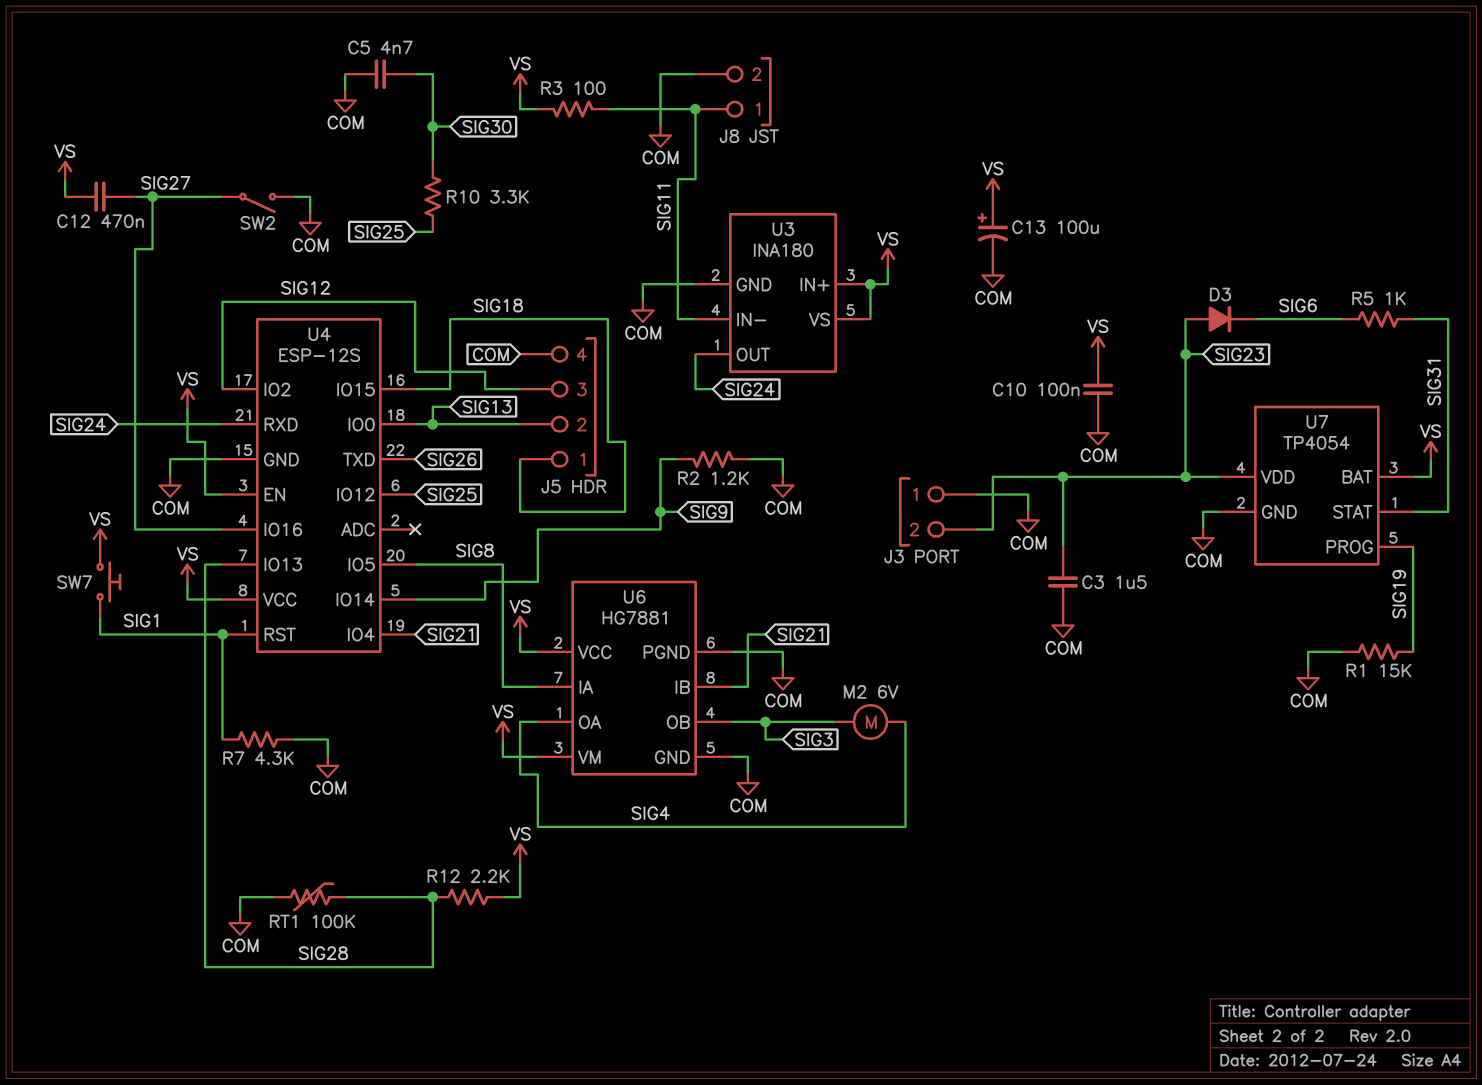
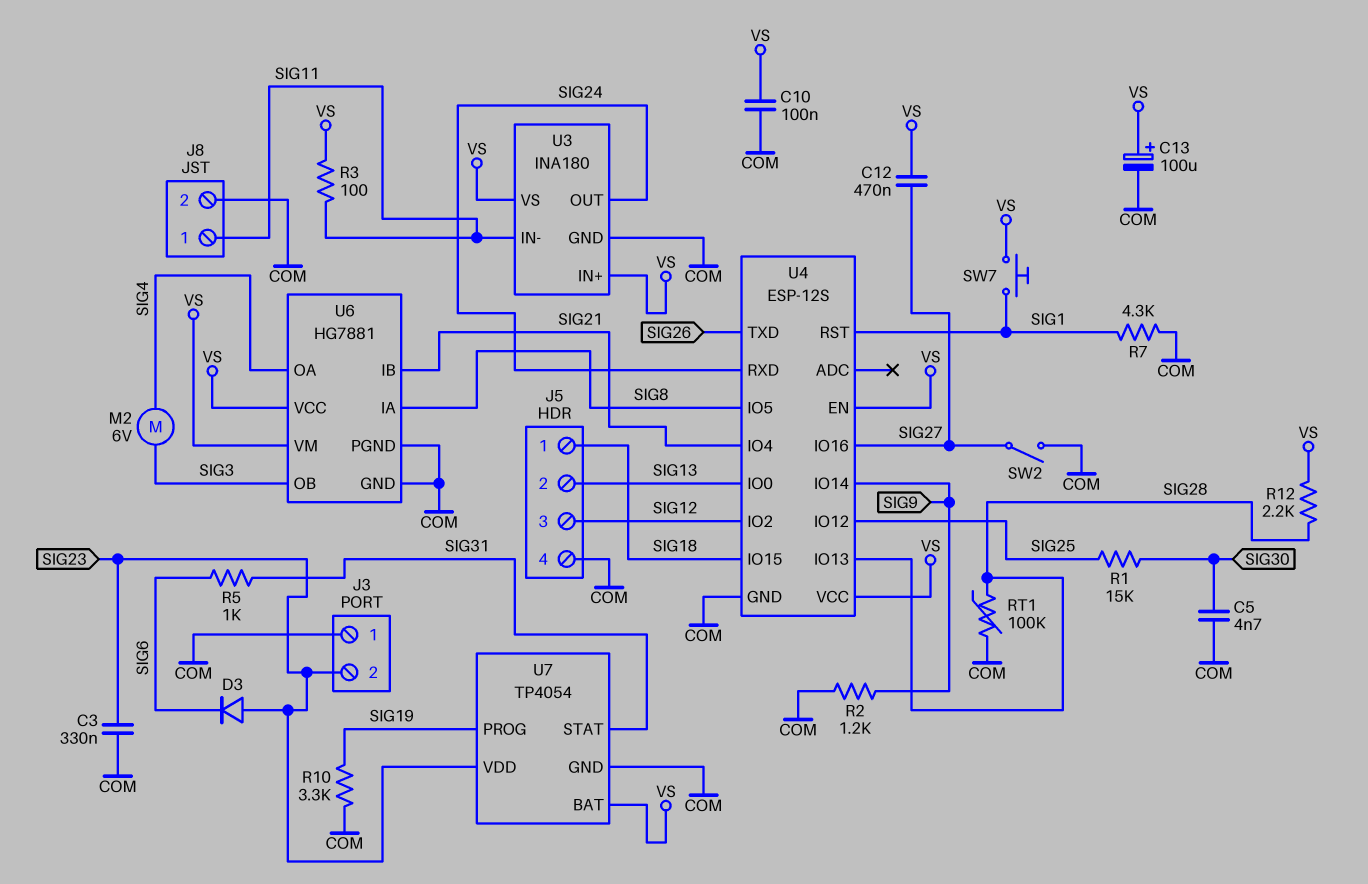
C3: 1.5uF (COM, SIG23) -> 330nF (COM, SIG23)
R1: 15k (COM, SIG19) -> 15k (SIG25, SIG30)
R10: 3.3k (SIG25, SIG30) -> 3.3k (COM, SIG19)

